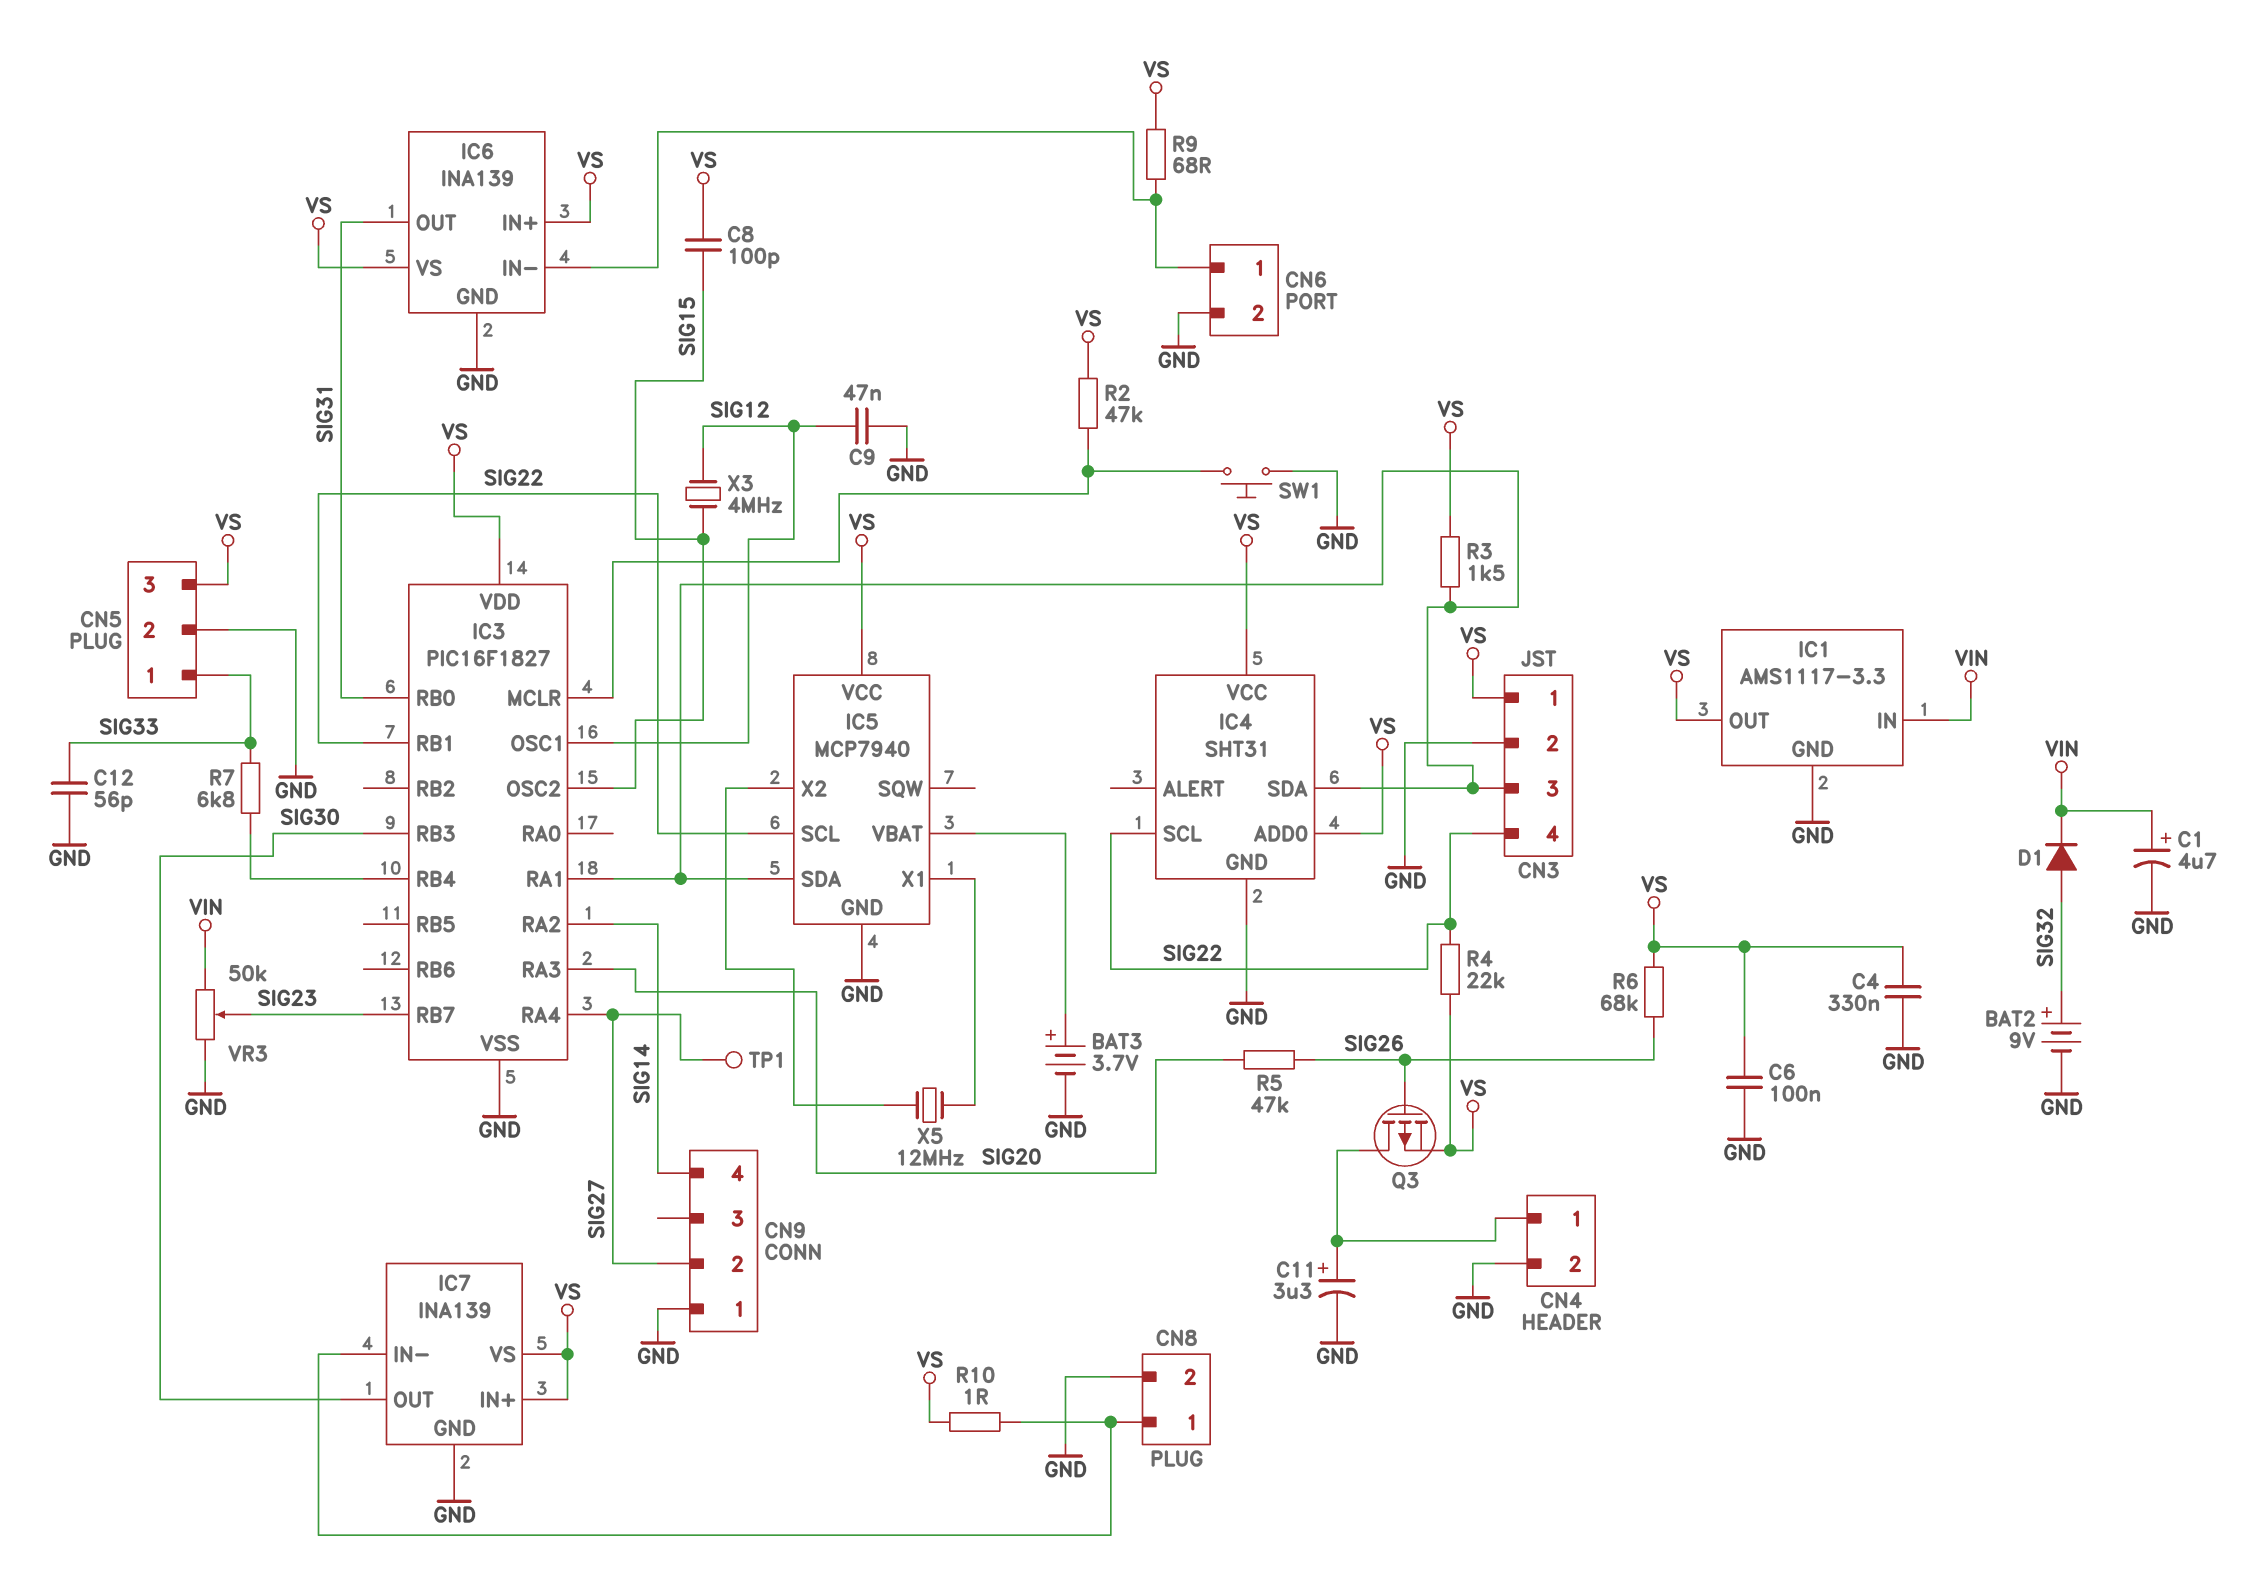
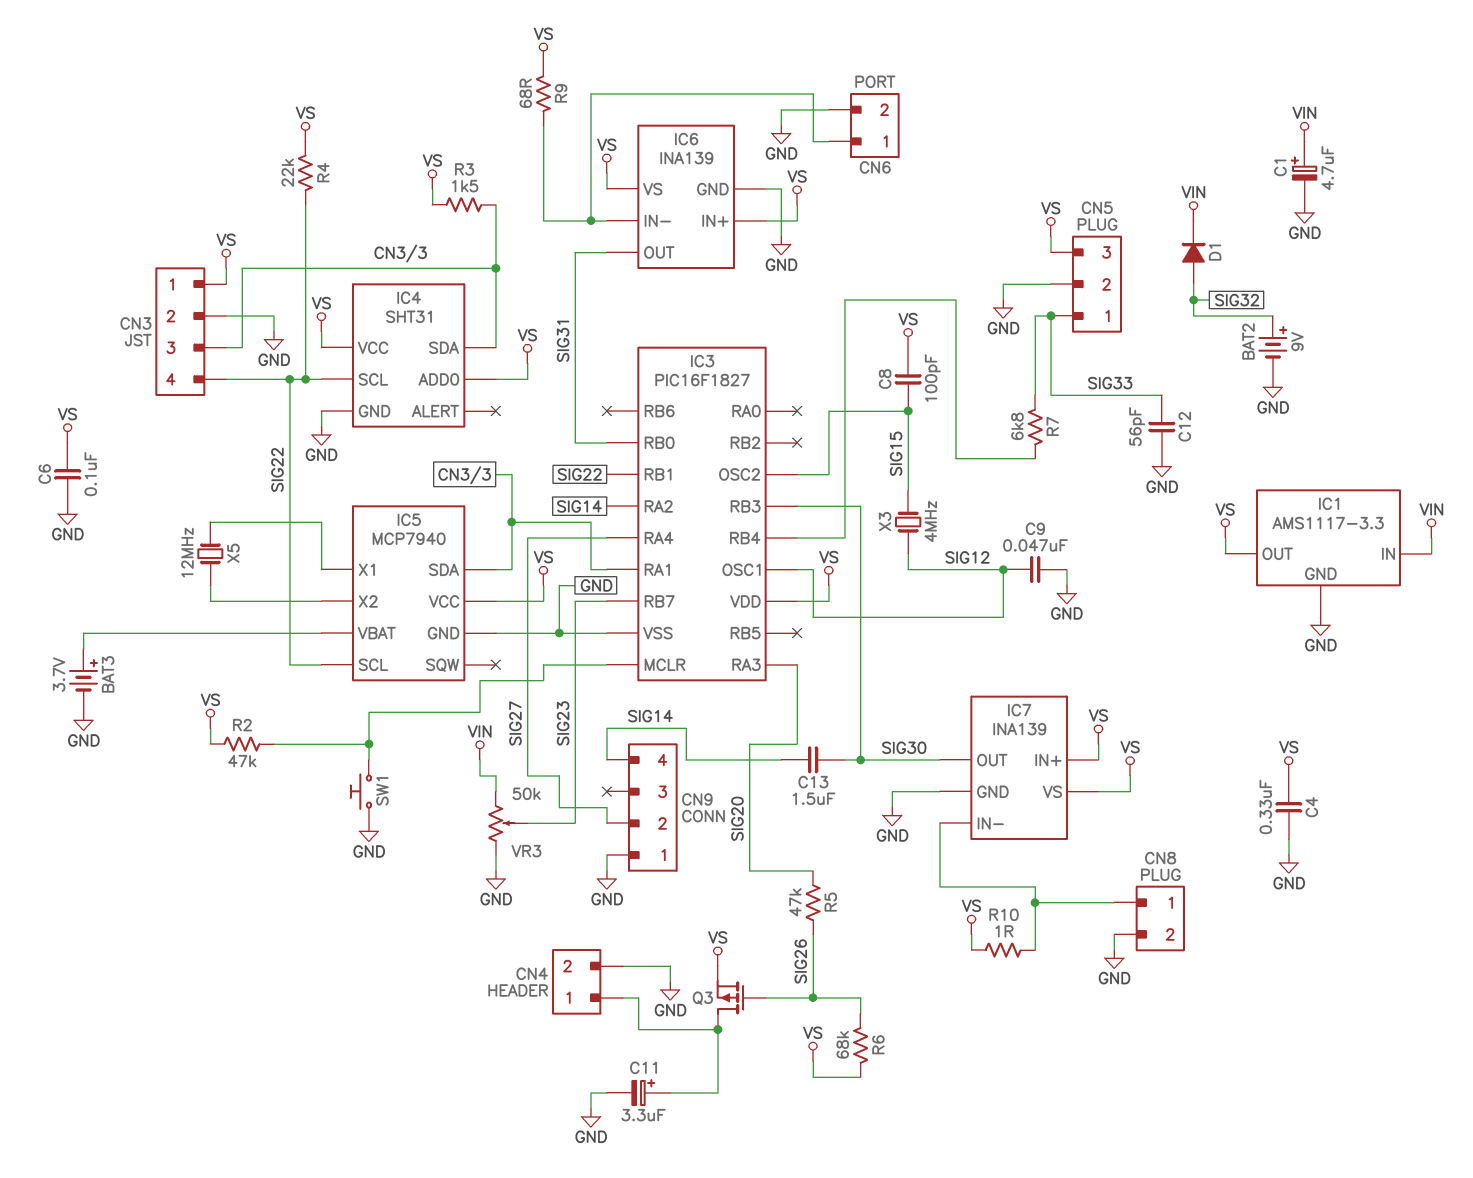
C13: none -> 1.5uF (SIG14, SIG30)
TP1: test point (SIG27) -> none

